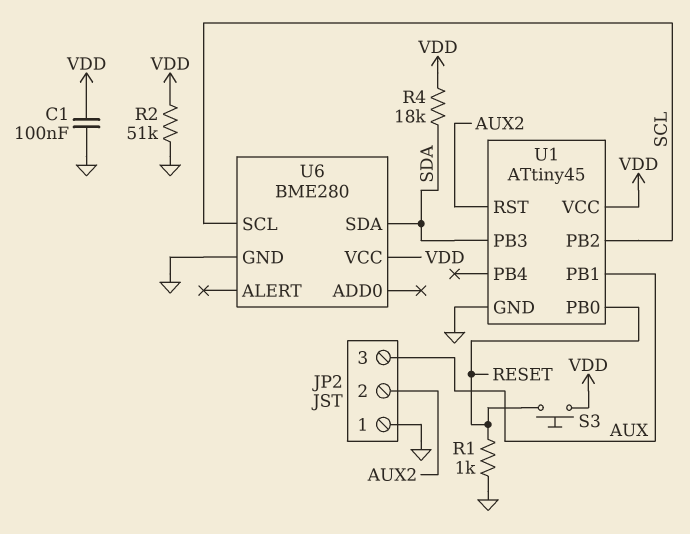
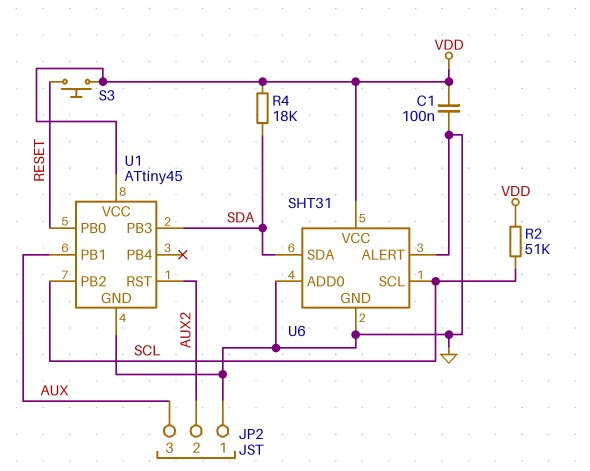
R1: 1k (GND, RESET) -> none
R2: 51k (GND, VDD) -> 51k (SCL, VDD)
U6: BME280 -> SHT31
U6 pin ADD0: none -> GND
U6 pin ALERT: none -> GND

